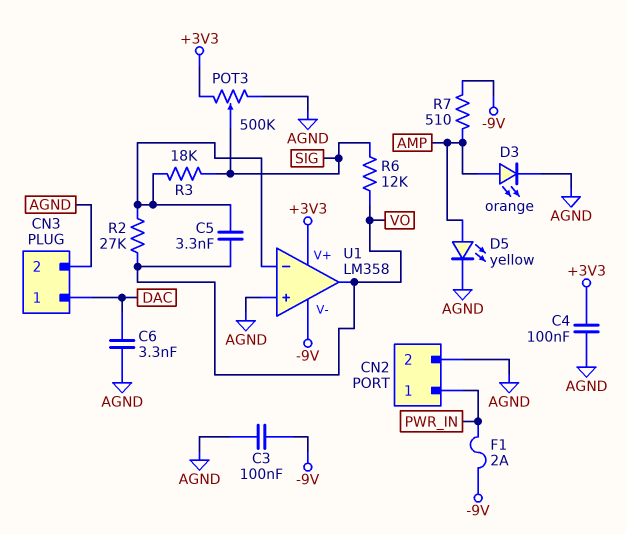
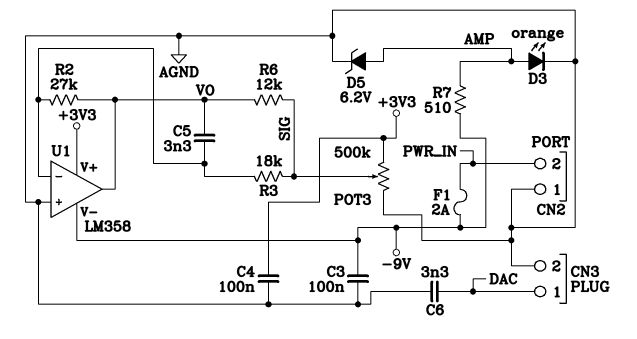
CN2 pin 1: PWR_IN -> AGND
CN2 pin 2: AGND -> PWR_IN
D5: LED yellow (A AMP, K AGND) -> zener 6.2V (A AMP, K AGND)

